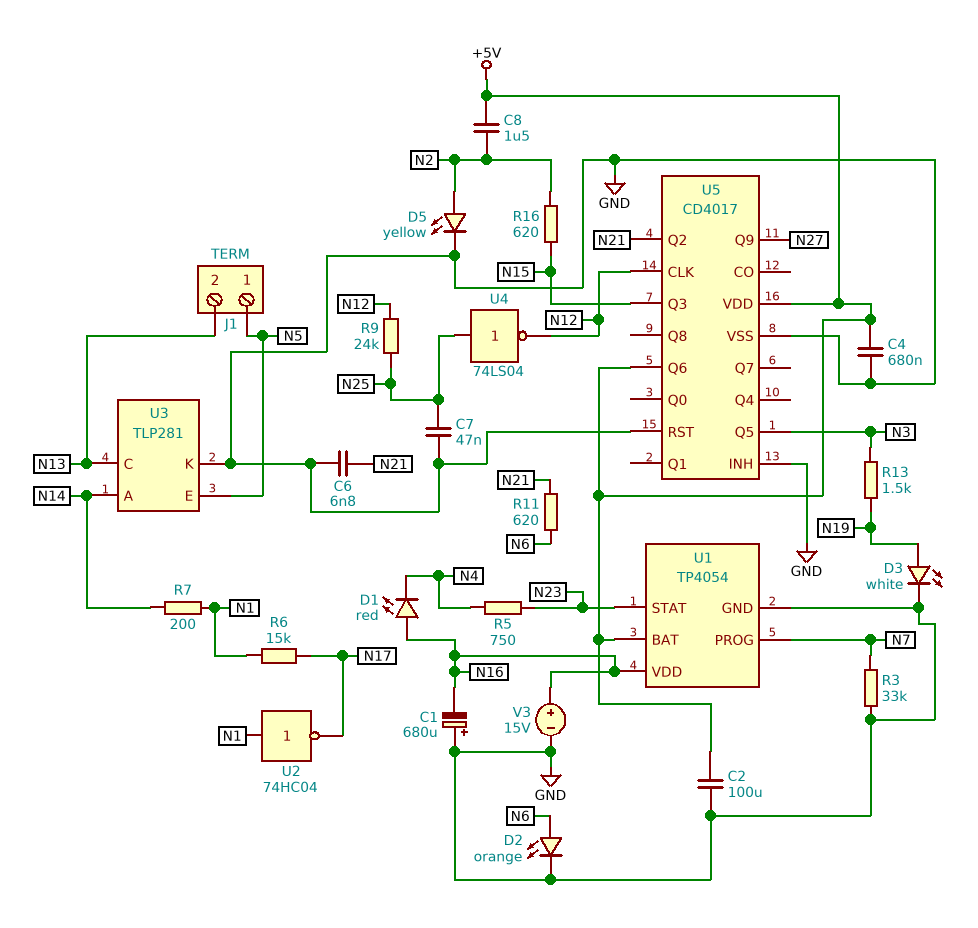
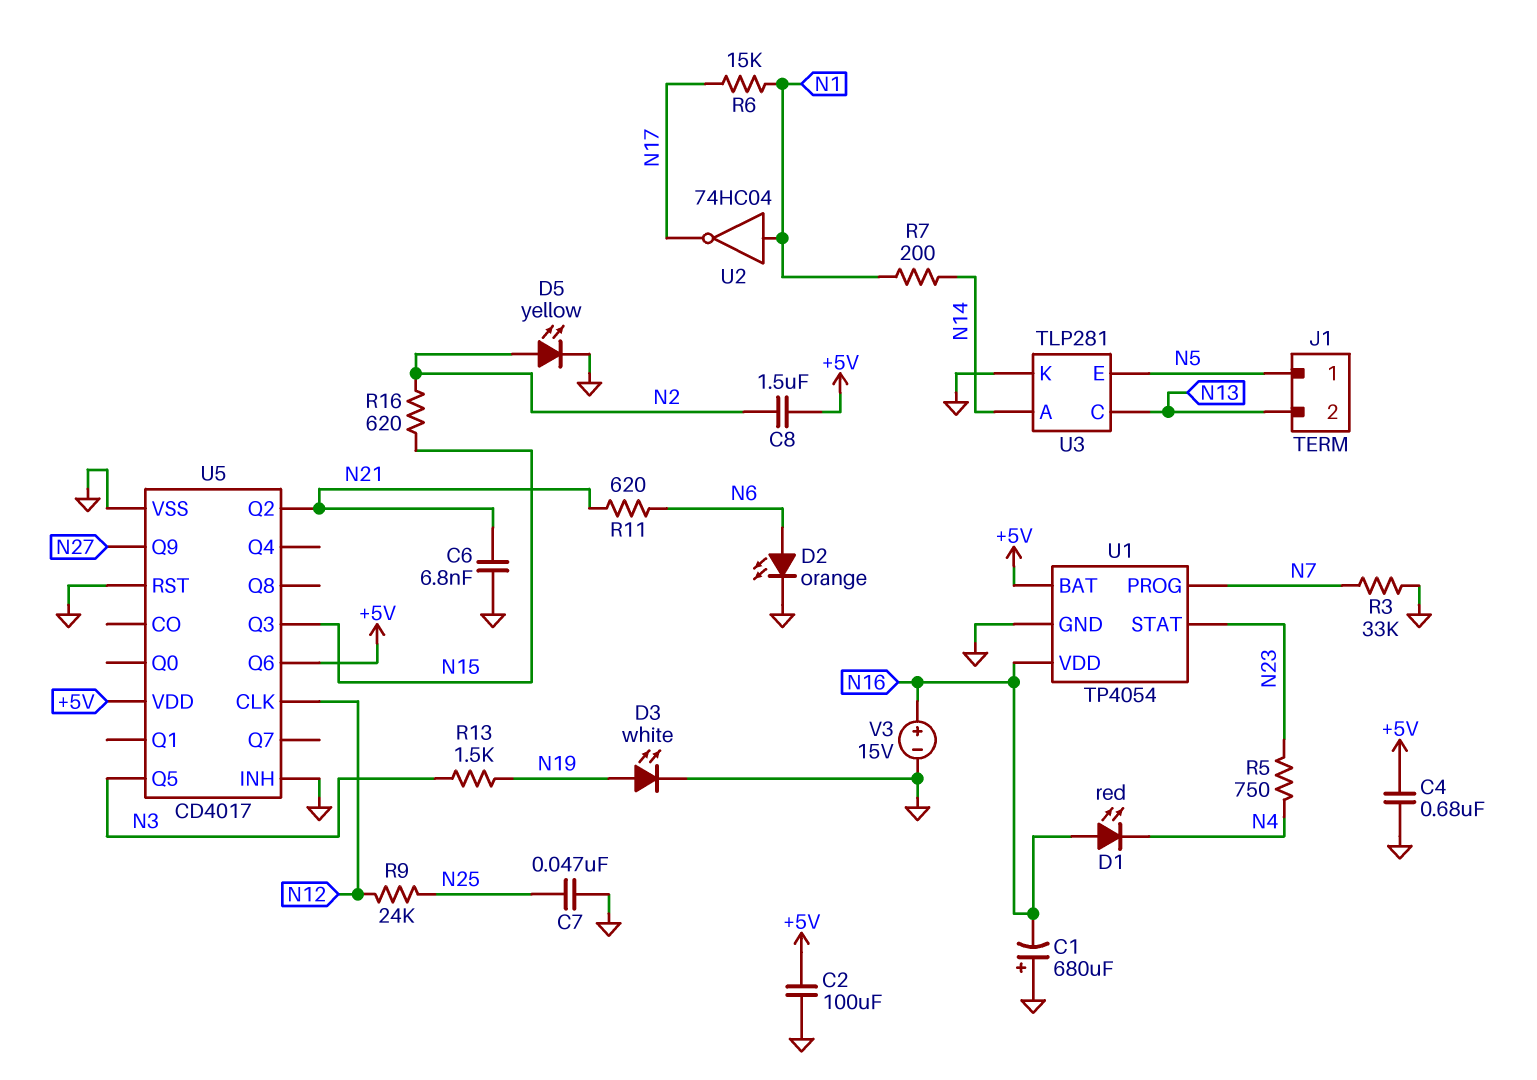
U4: NOT 74LS04 (in N25, out N12) -> none

